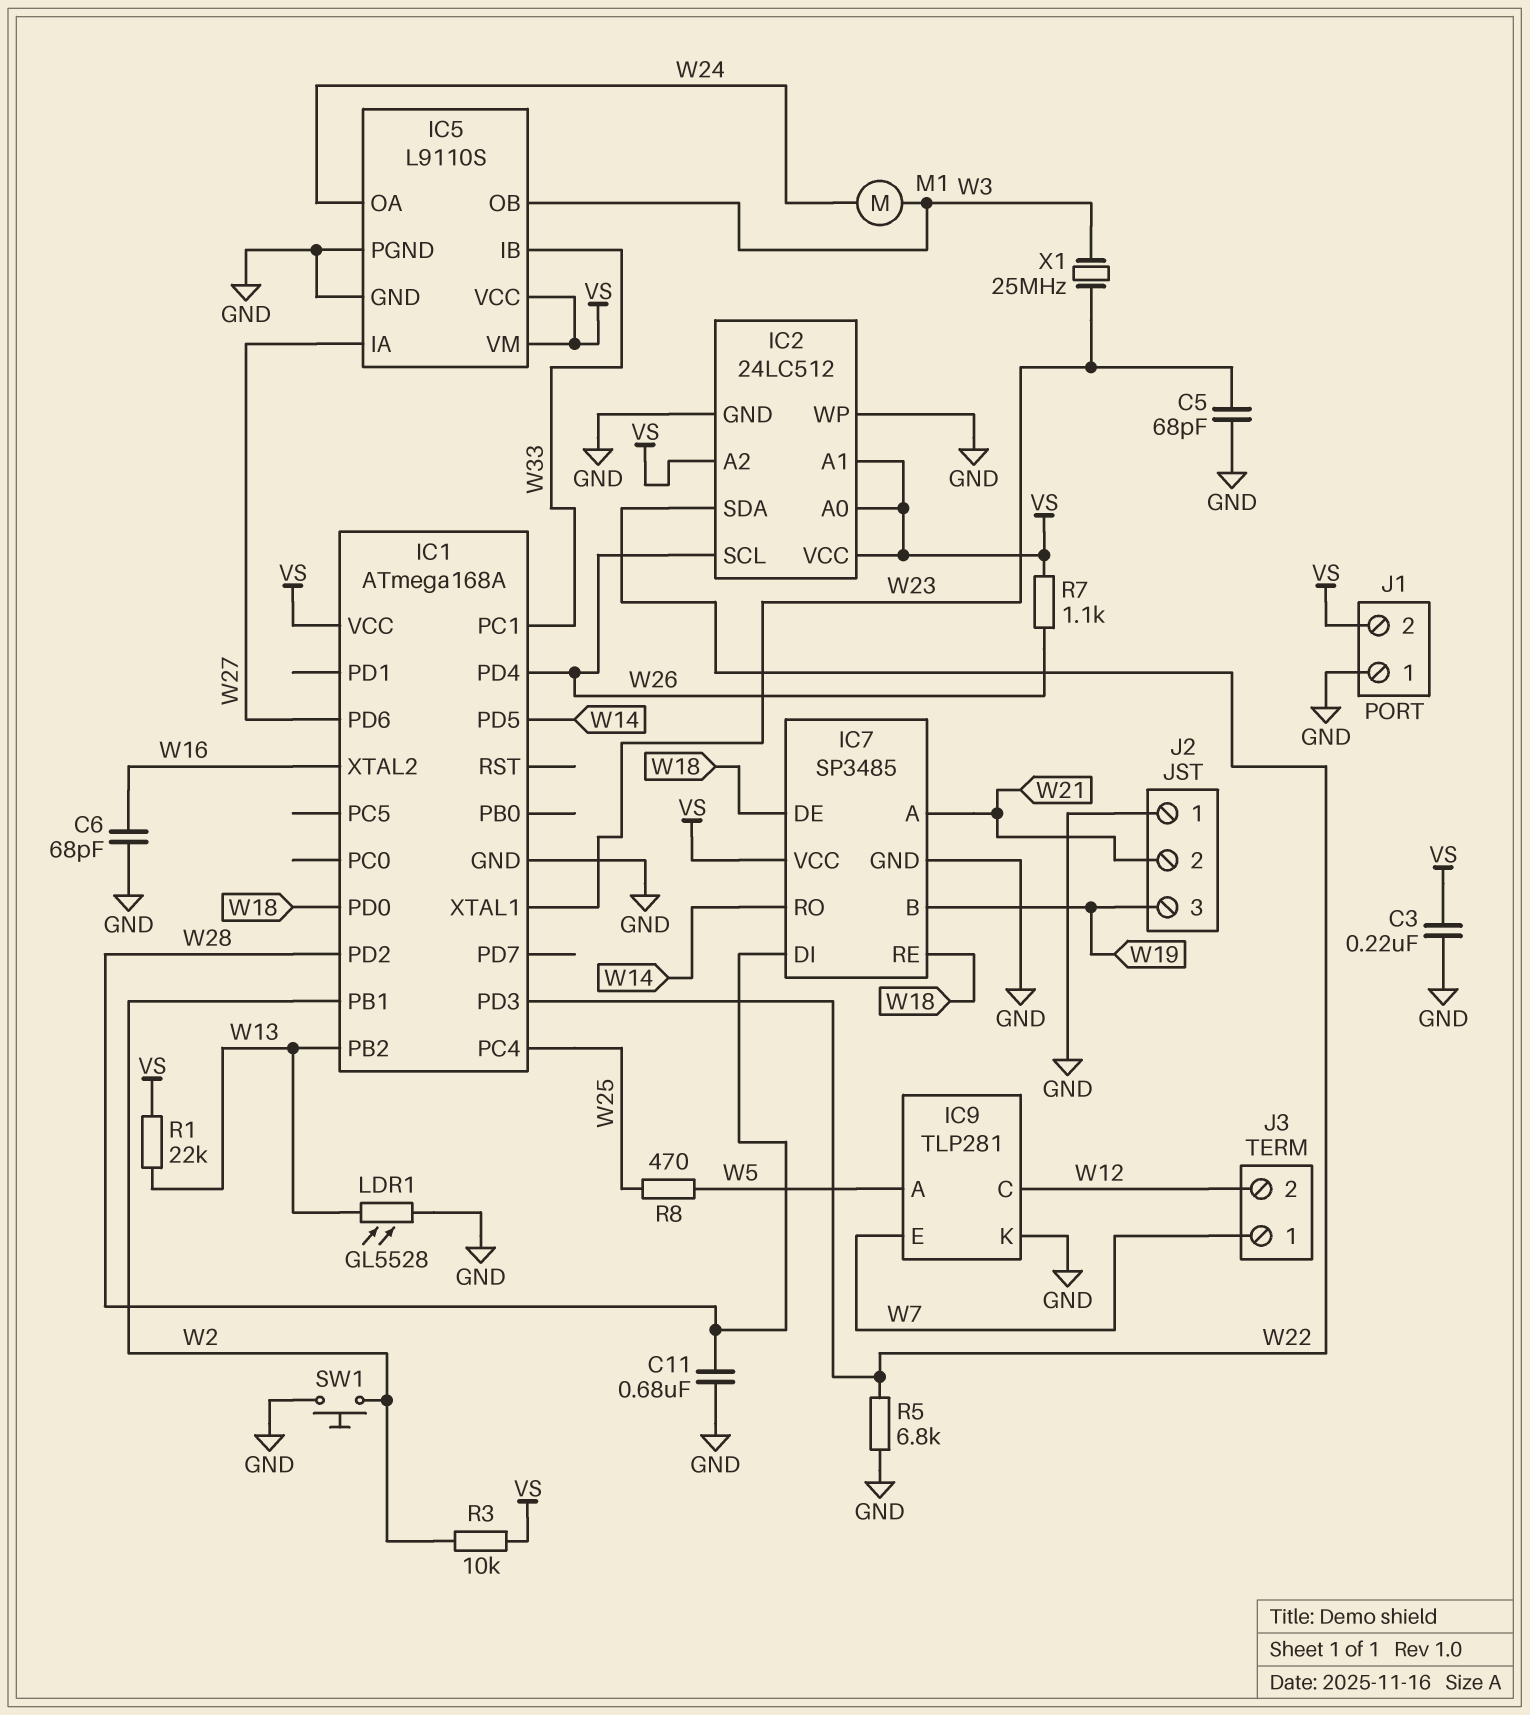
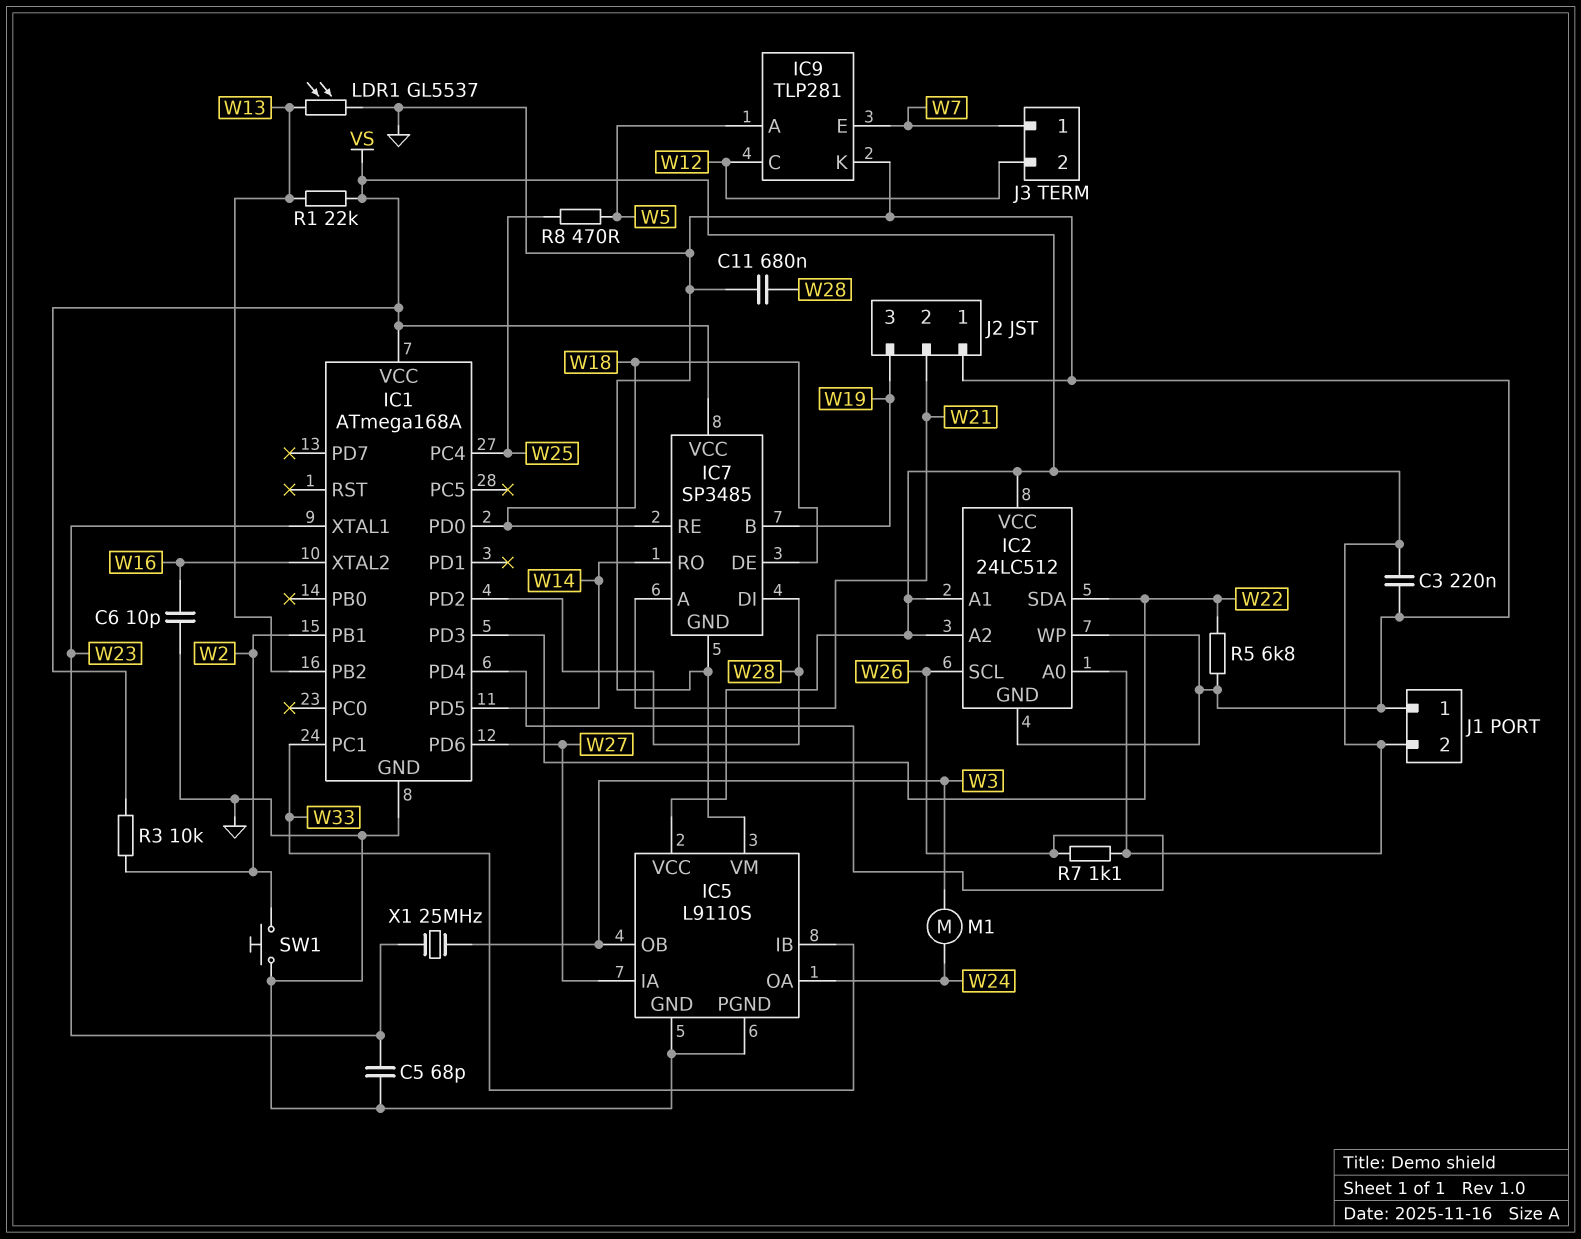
C6: 68pF (GND, W16) -> 10pF (GND, W16)
IC5 pin VM: VS -> GND
LDR1: GL5528 (GND, W13) -> GL5537 (GND, W13)

